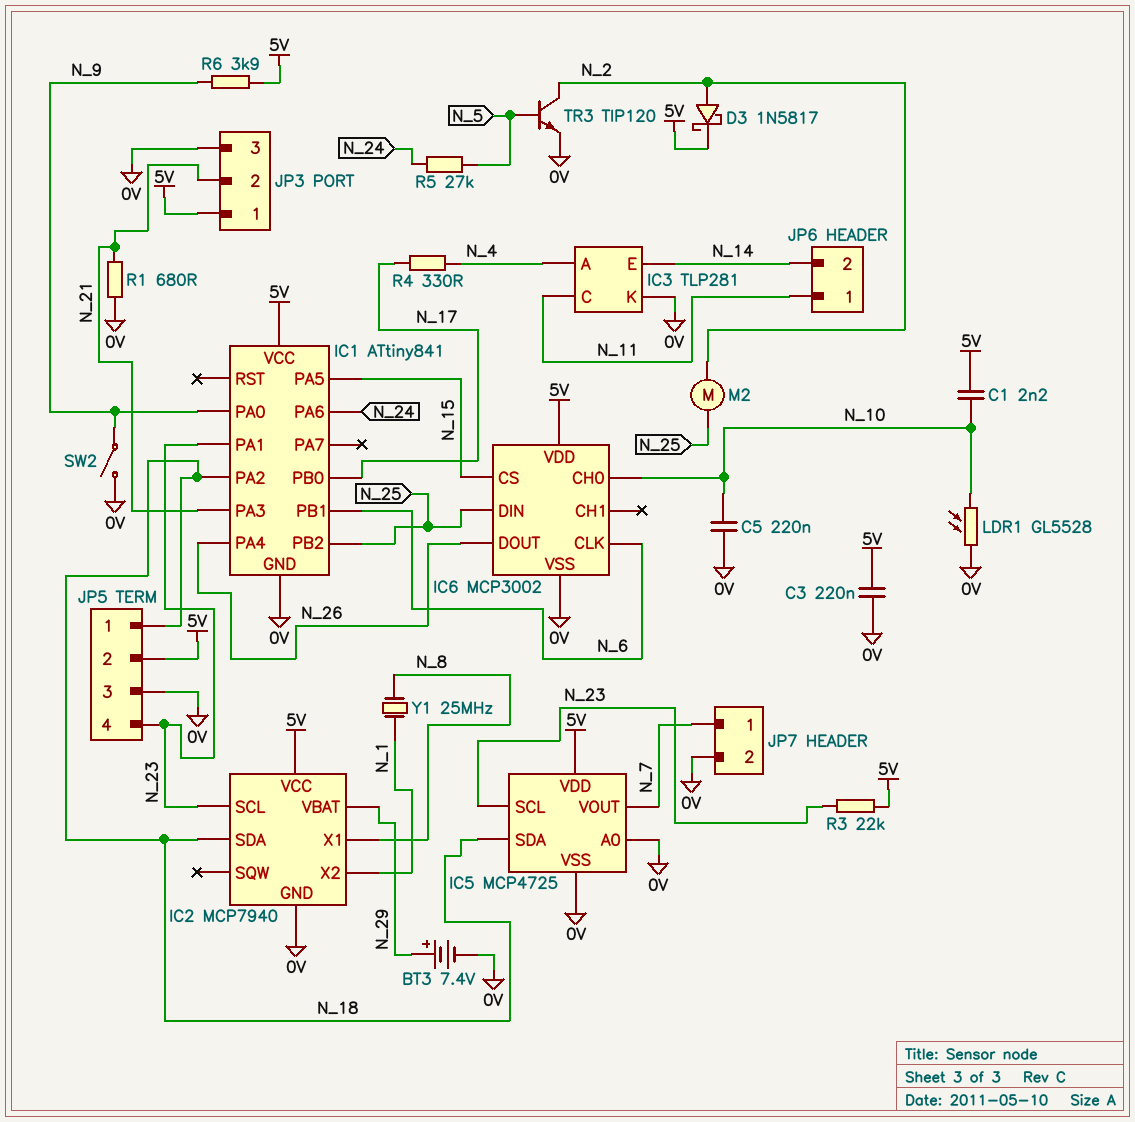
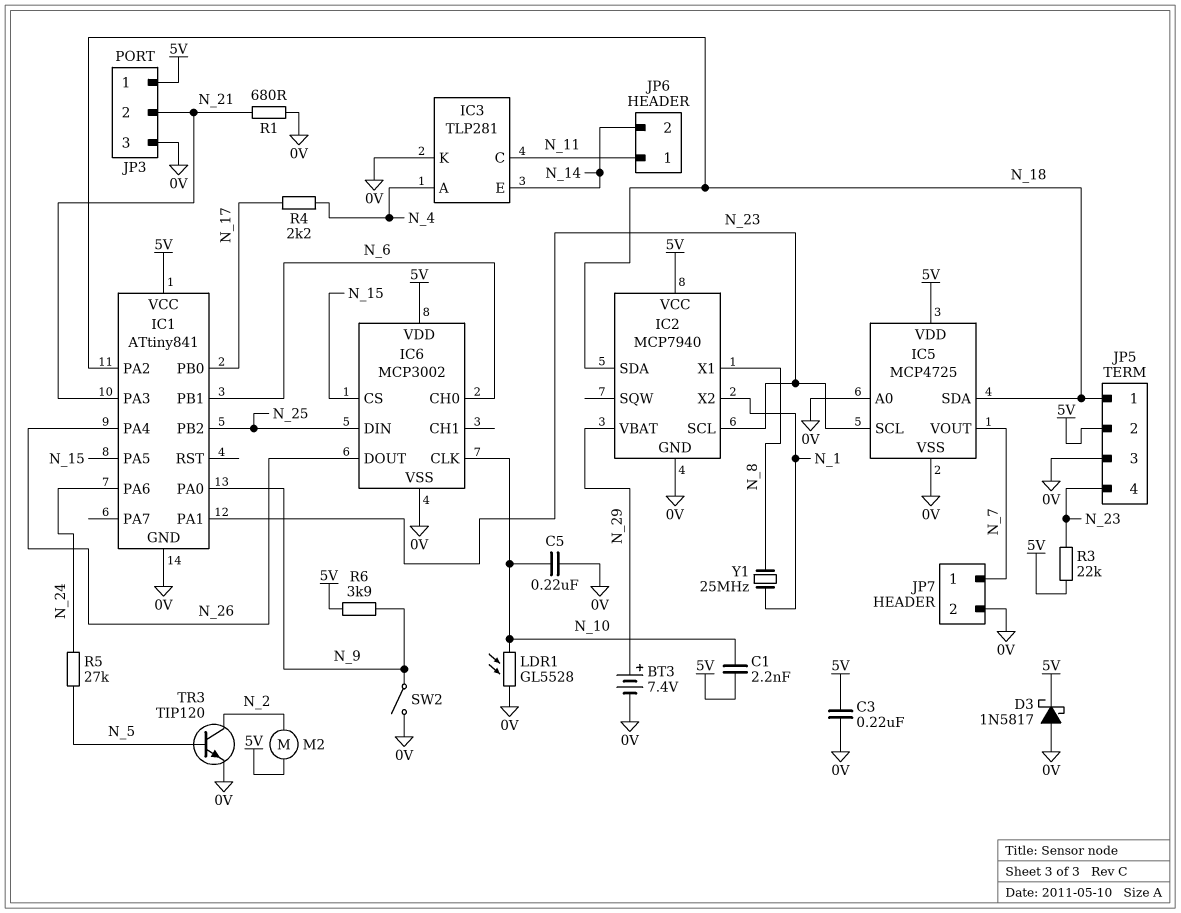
D3: schottky 1N5817 (A N_2, K 5V) -> schottky 1N5817 (A 0V, K 5V)
IC6 pin CH0: N_10 -> N_6
IC6 pin CLK: N_6 -> N_10
M2: motor (N_2, N_25) -> motor (5V, N_2)
R4: 330 (N_4, N_17) -> 2.2k (N_4, N_17)

